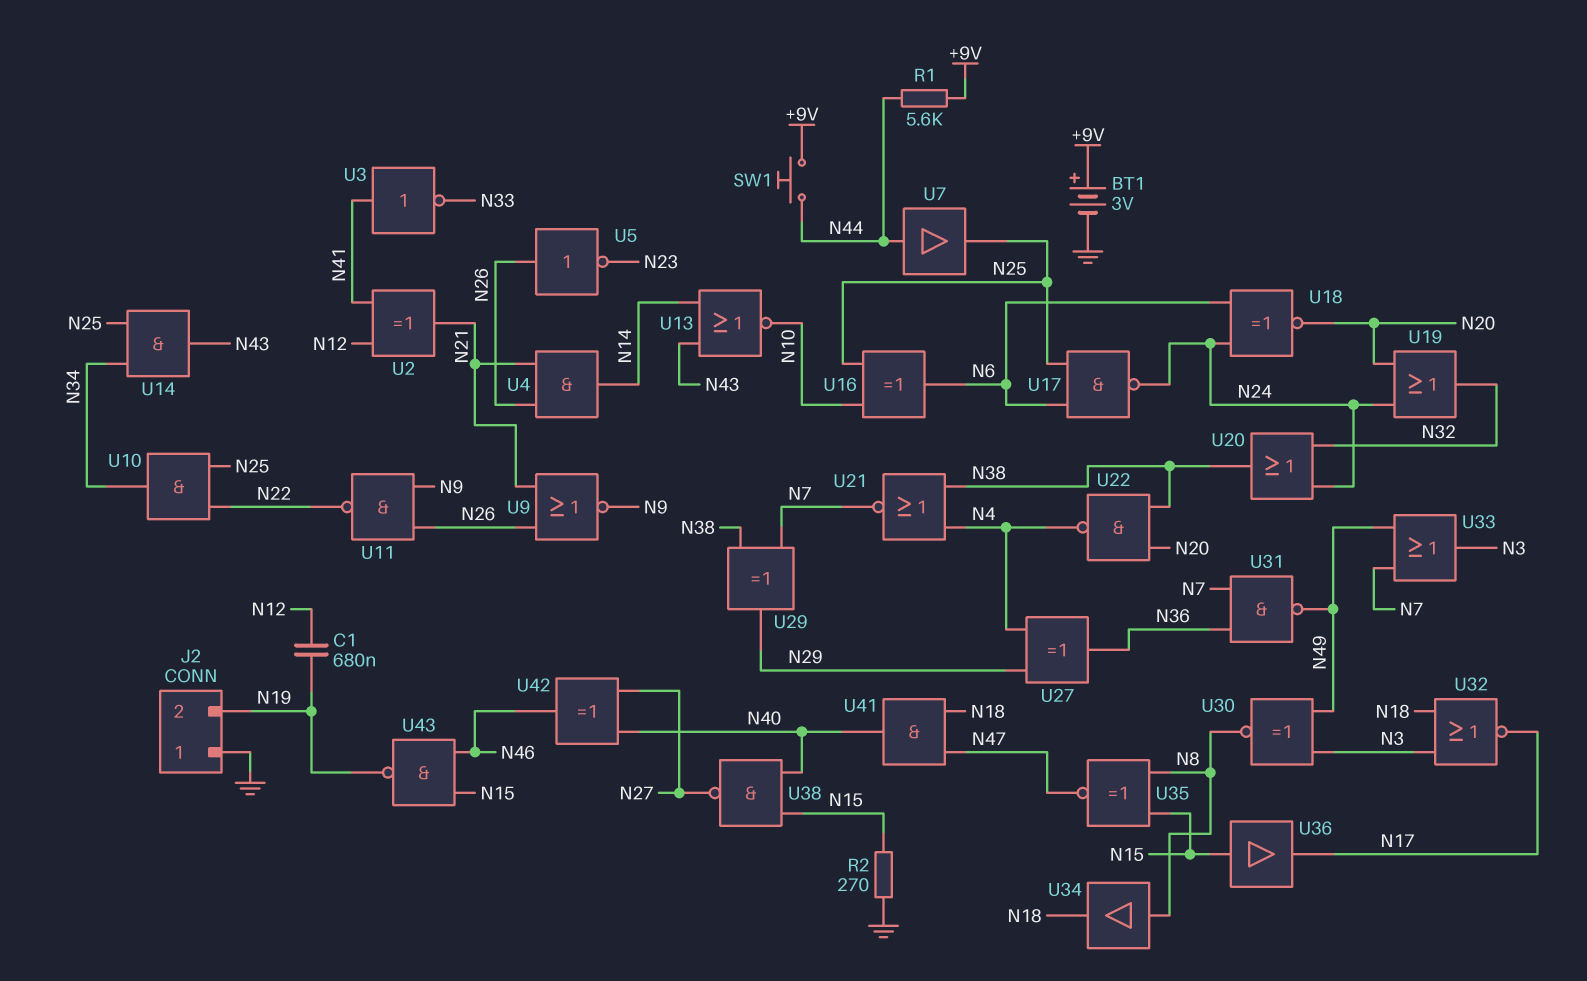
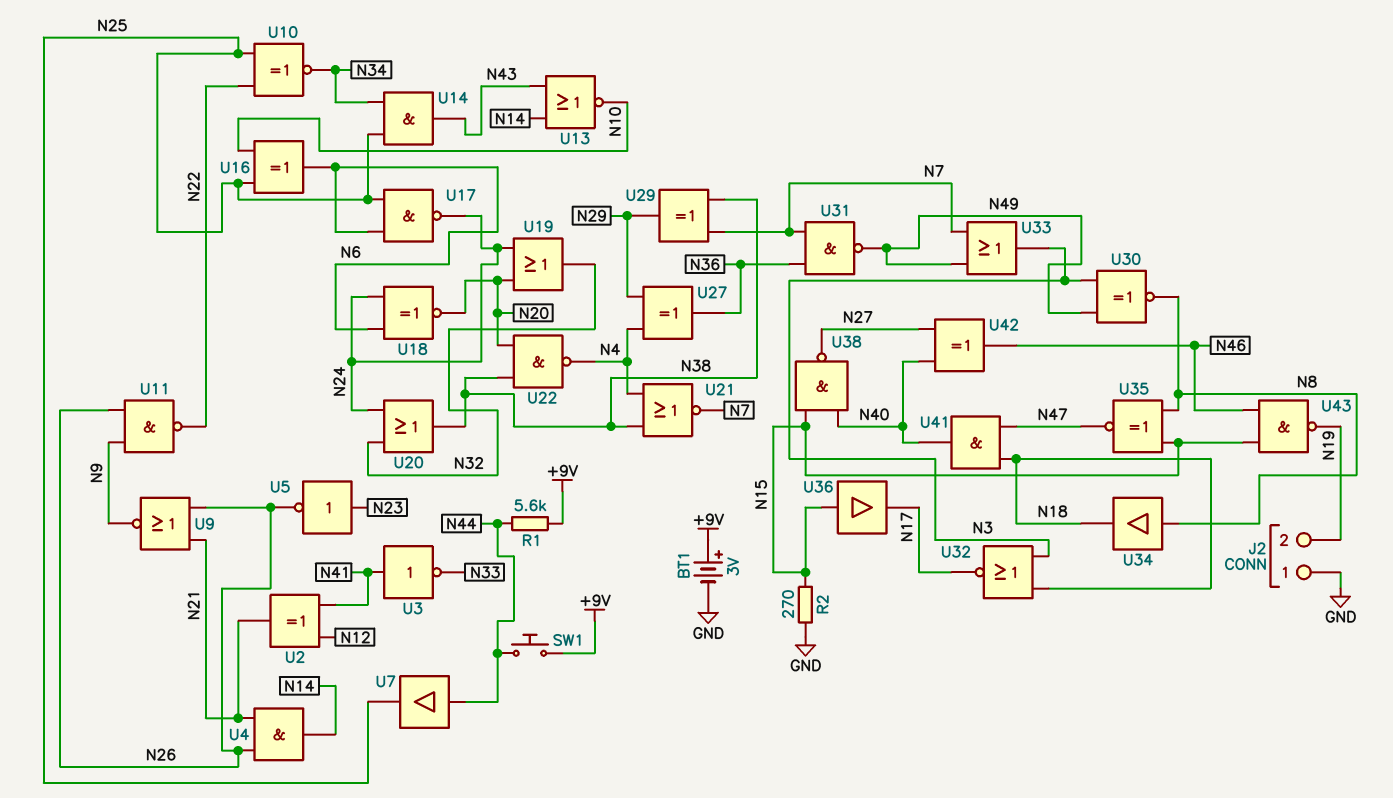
C1: 680nF (N12, N19) -> none
U5: NOT (in N26, out N23) -> NOT (in N23, out N26)
U10: AND (in N22, in N25, out N34) -> XNOR (in N22, in N25, out N34)

